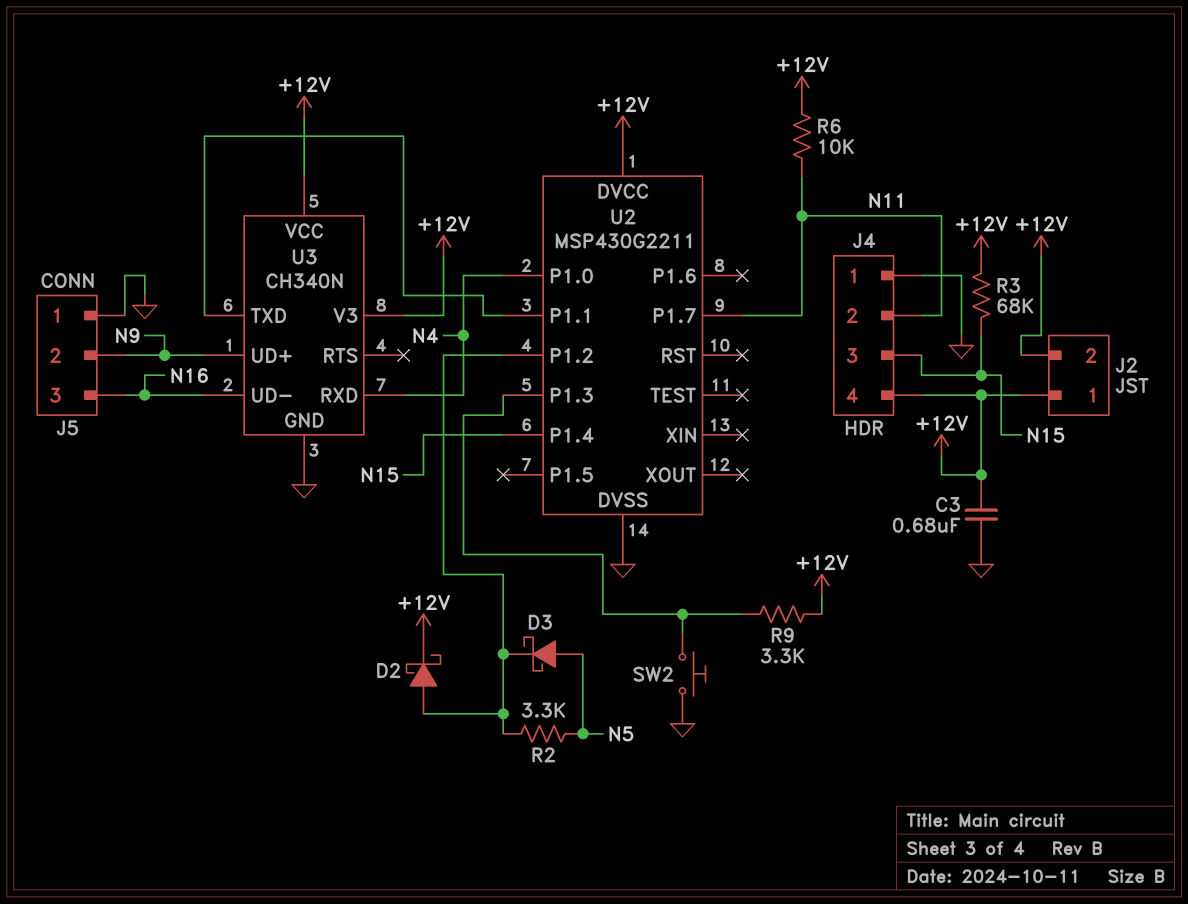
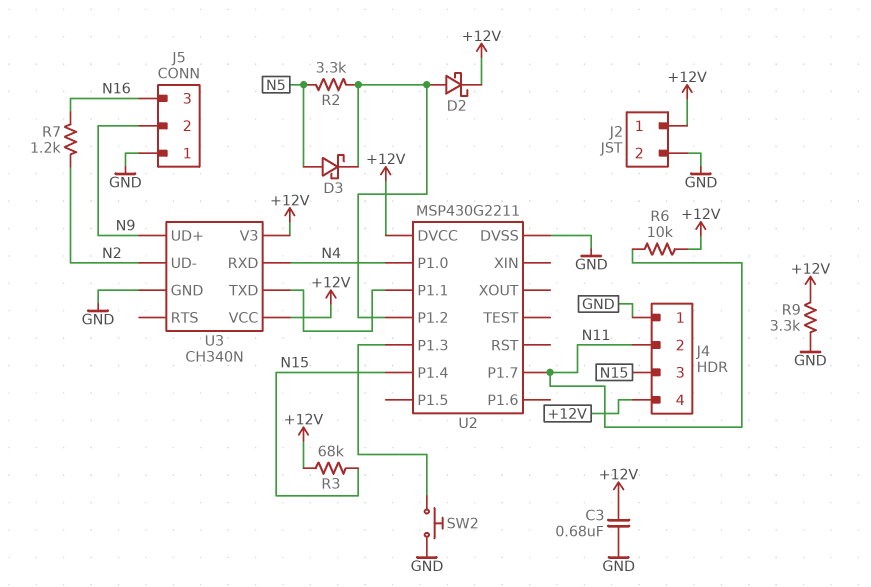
J2 pin 2: +12V -> GND
R7: none -> 1.2k (N2, N16)
R9: 3.3k (+12V, U2/P1.3) -> 3.3k (+12V, GND)
U3 pin UD-: N16 -> N2

